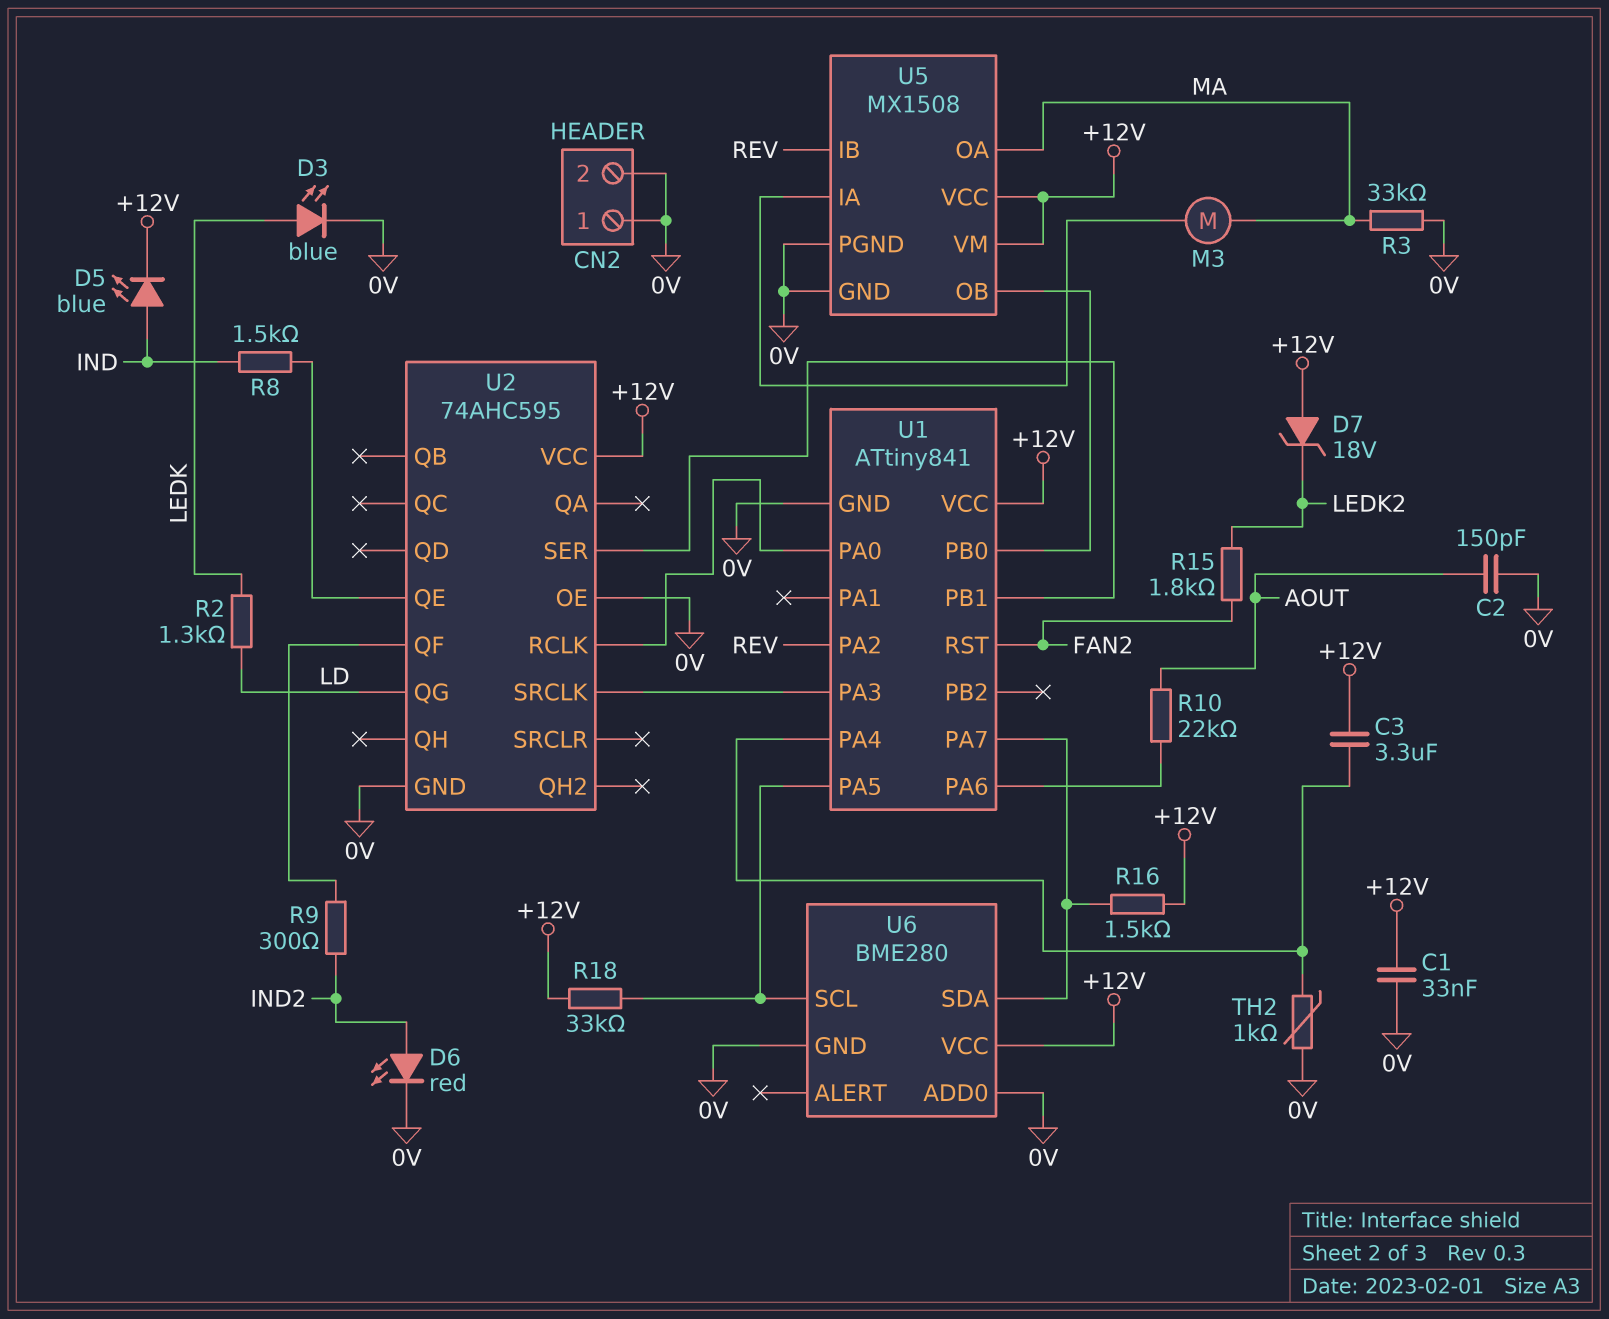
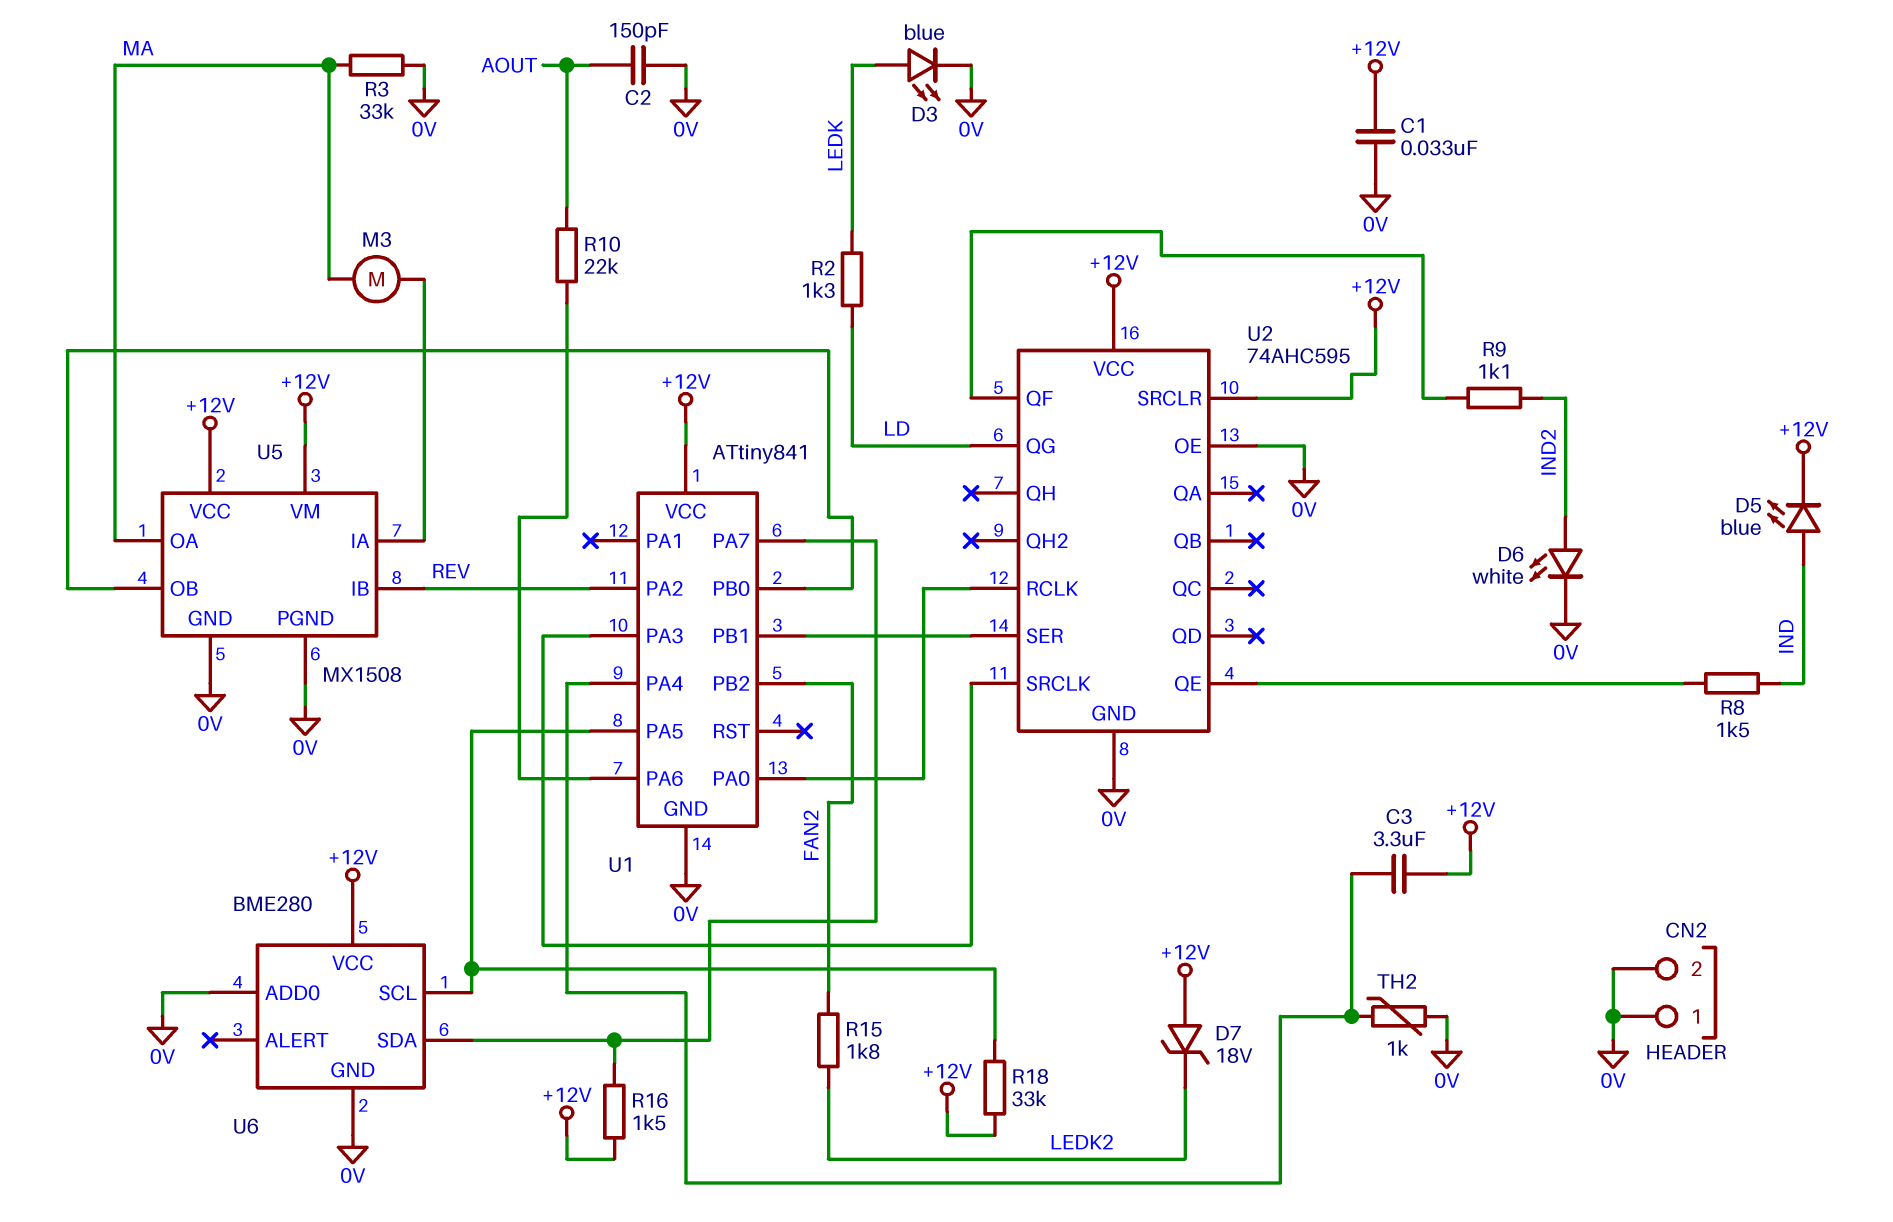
D6: LED red (A IND2, K 0V) -> LED white (A IND2, K 0V)
R9: 300 (IND2, U2/QF) -> 1.1k (IND2, U2/QF)
U1 pin PB2: none -> FAN2
U1 pin RST: FAN2 -> none
U2 pin SRCLR: none -> +12V

